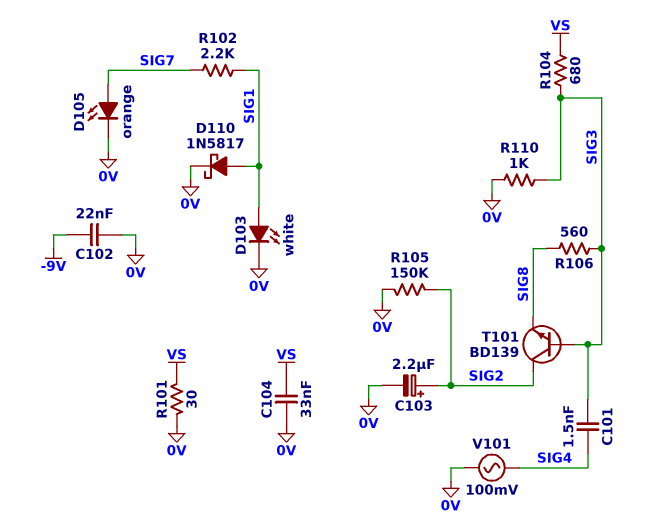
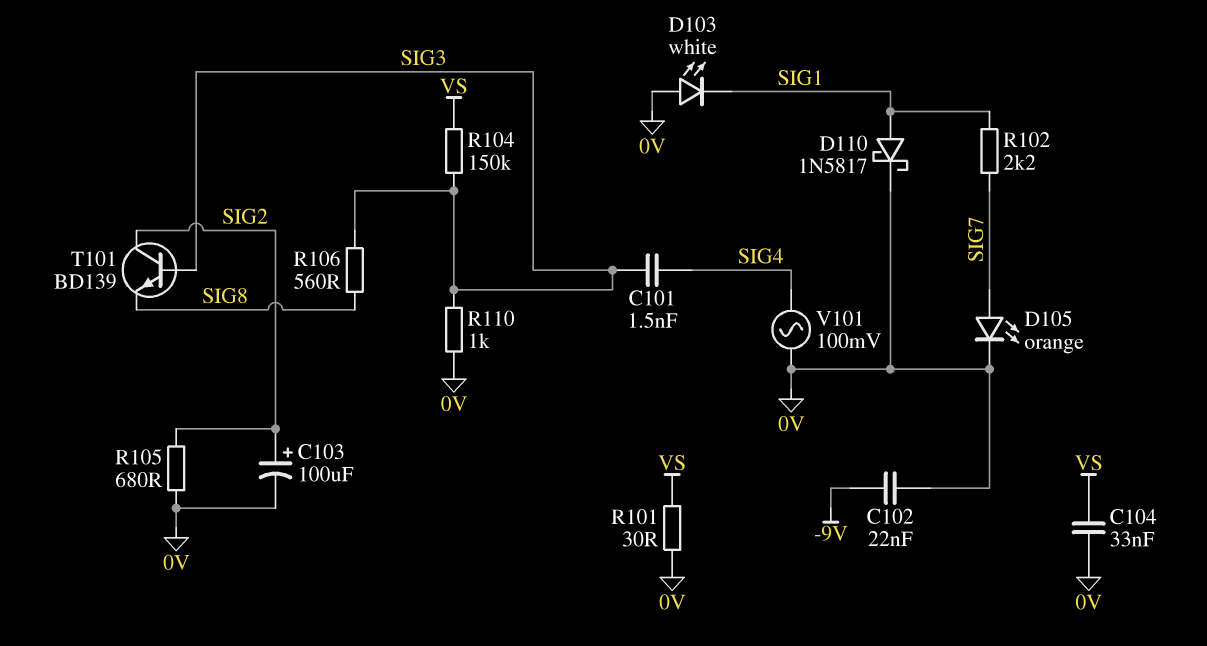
C103: 2.2uF (plus SIG2, minus 0V) -> 100uF (plus SIG2, minus 0V)
D103: LED white (A SIG1, K 0V) -> LED white (A 0V, K SIG1)
R104: 680 (SIG3, VS) -> 150k (SIG3, VS)
R105: 150k (0V, SIG2) -> 680 (0V, SIG2)

